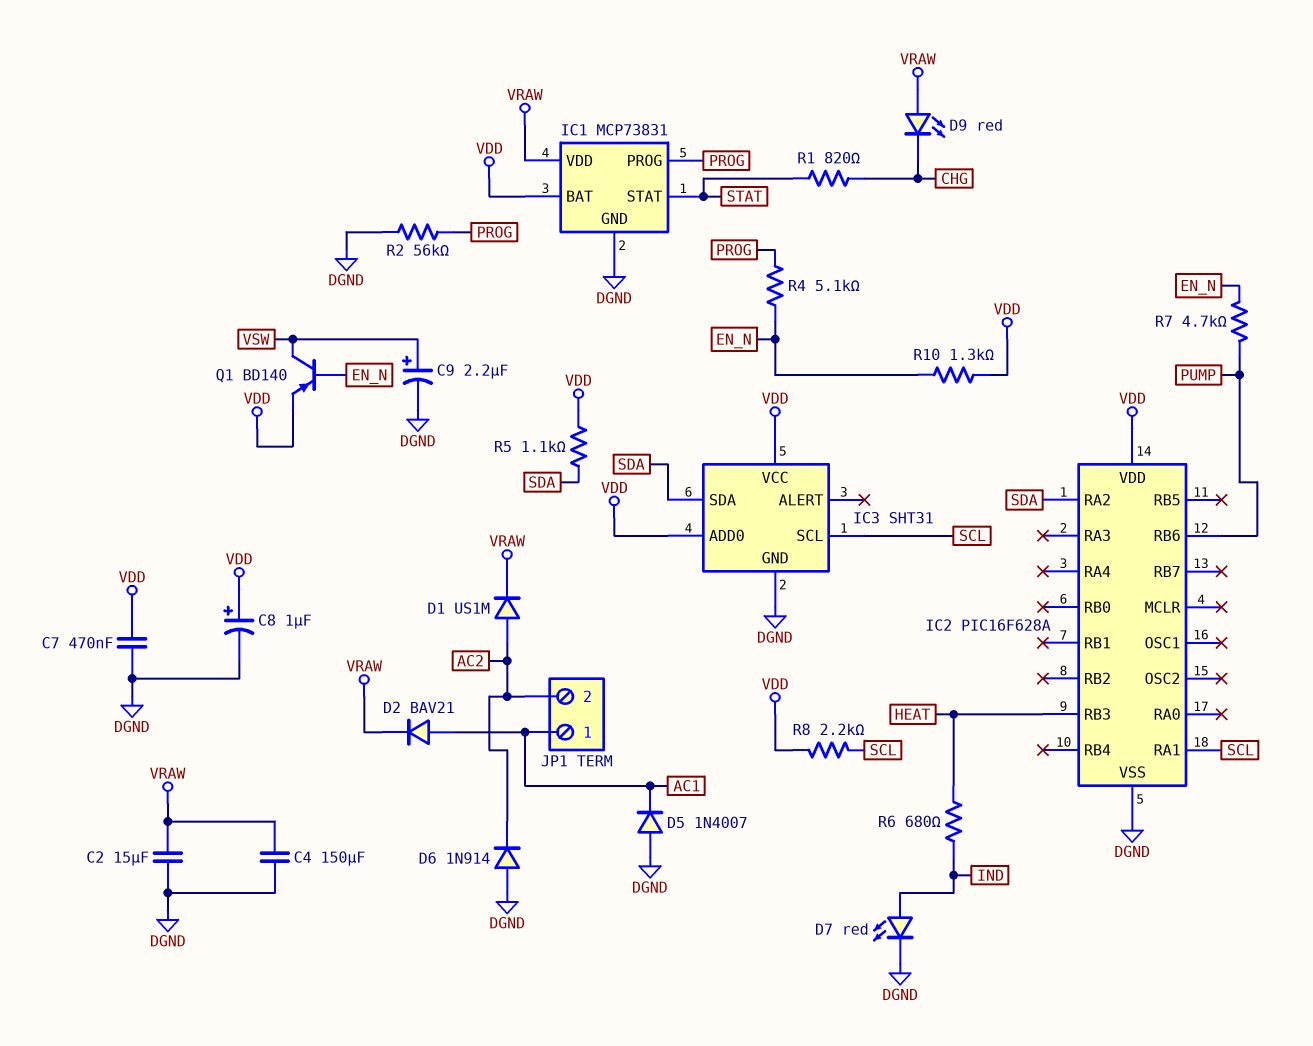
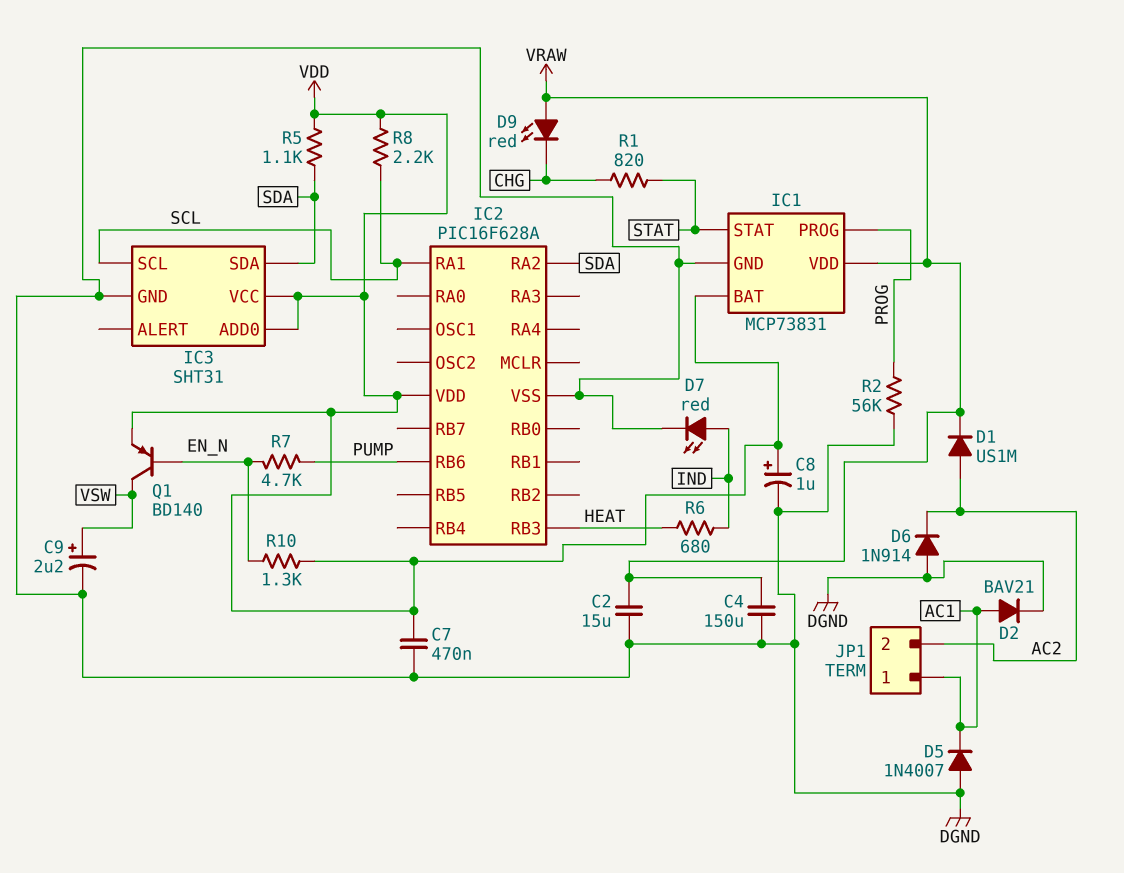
D2: diode BAV21 (A AC1, K VRAW) -> diode BAV21 (A AC1, K DGND)
R4: 5.1k (EN_N, PROG) -> none

